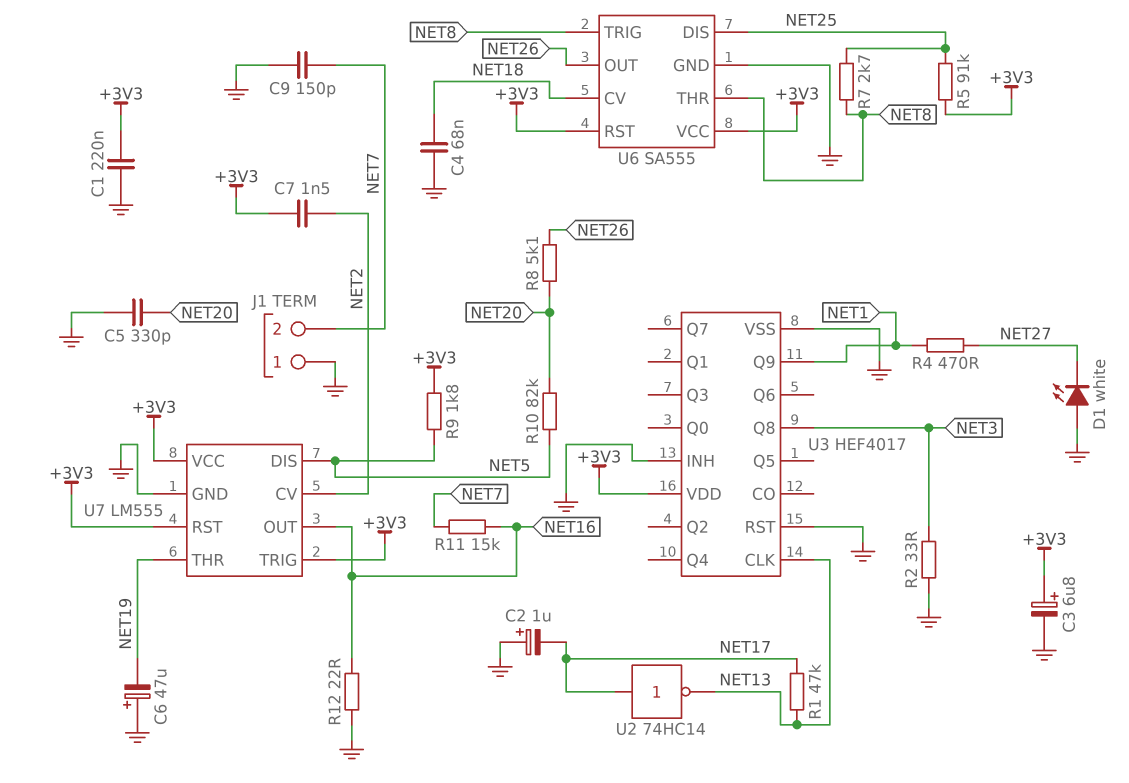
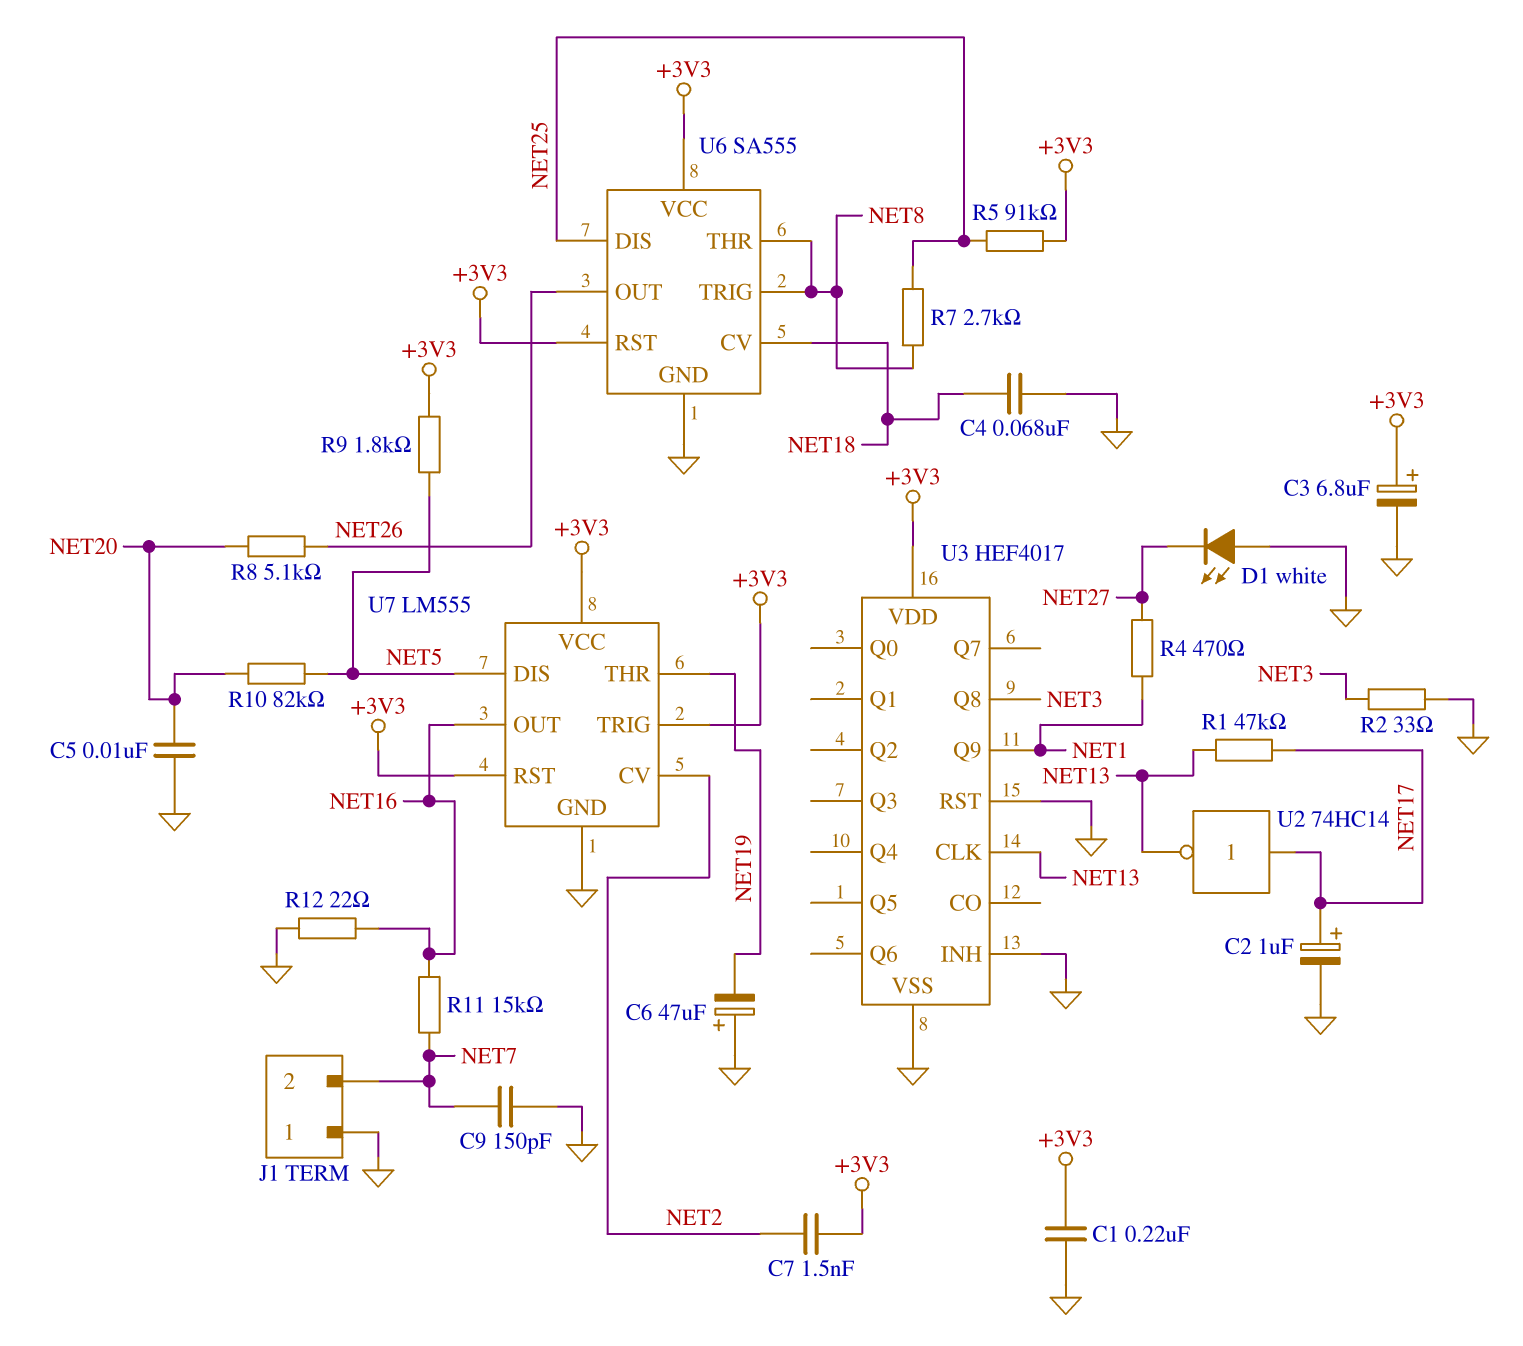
C2: 1uF (plus GND, minus NET17) -> 1uF (plus NET17, minus GND)
C5: 330pF (GND, NET20) -> 10nF (GND, NET20)

